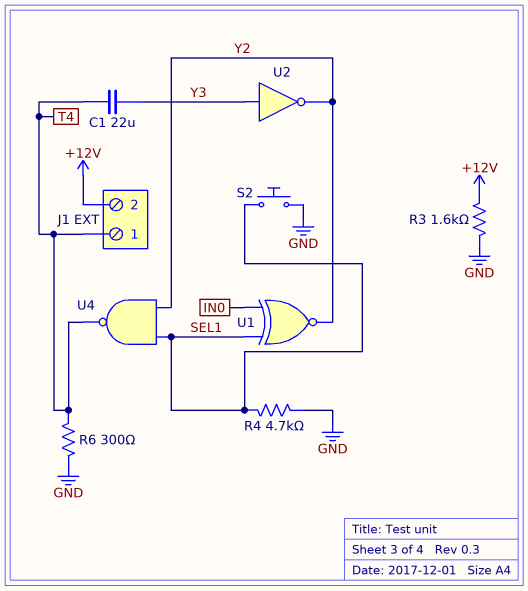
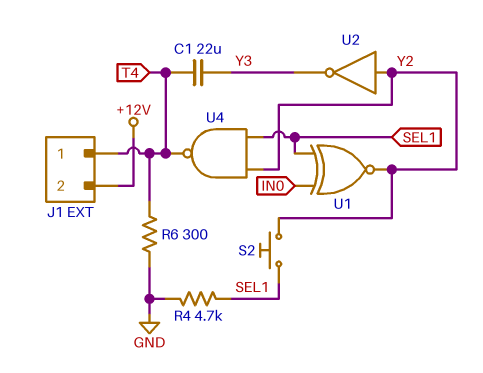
R3: 1.6k (+12V, GND) -> none
S2: button (GND, SEL1) -> button (SEL1, Y2)
U2: NOT (in Y3, out Y2) -> NOT (in Y2, out Y3)

